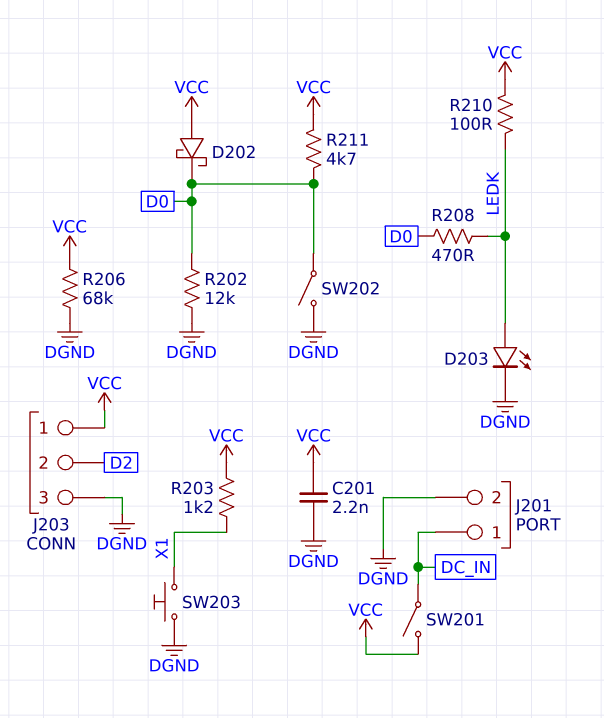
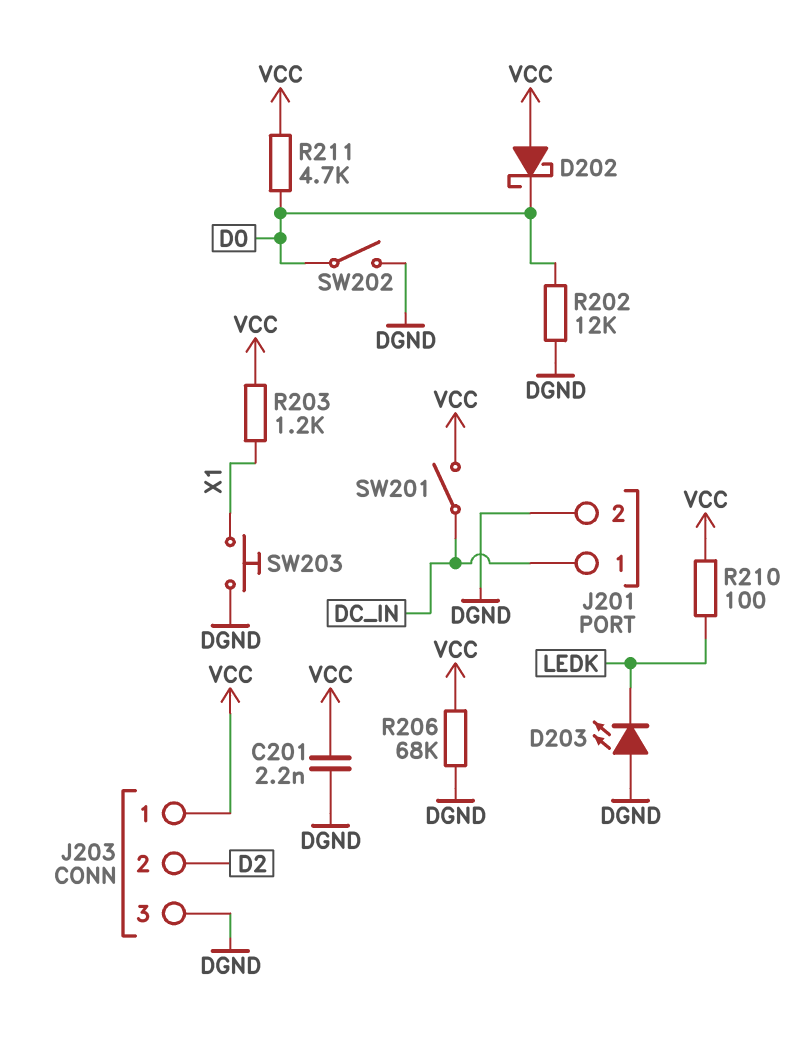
D203: LED (A LEDK, K DGND) -> LED (A DGND, K LEDK)
R208: 470 (D0, LEDK) -> none

